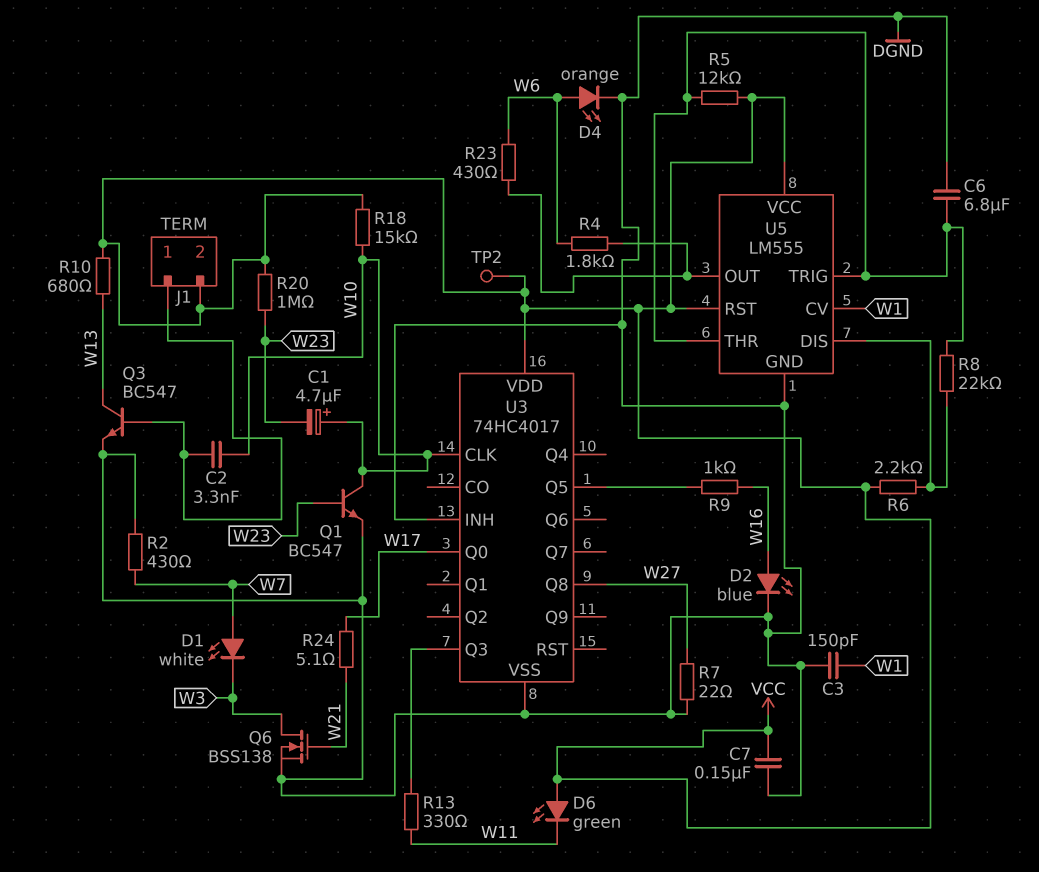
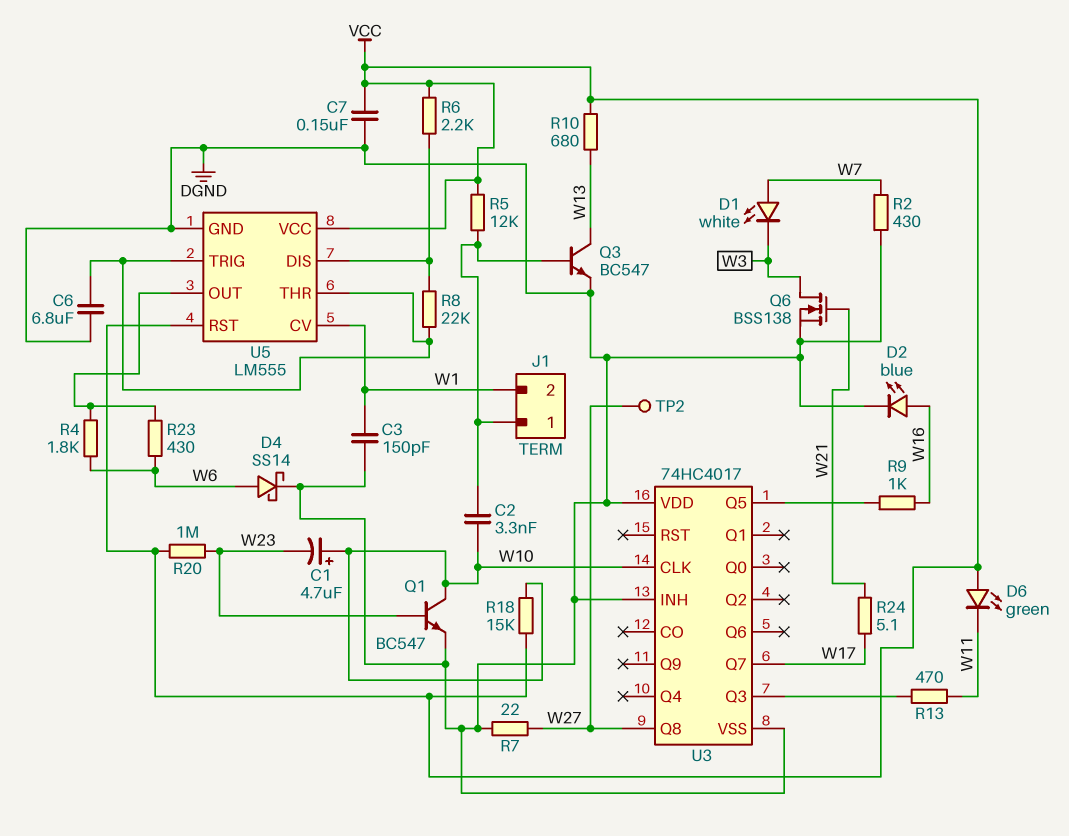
D4: LED orange (A W6, K DGND) -> schottky SS14 (A W6, K DGND)
J1 pin 2: VCC -> W1
R5: 12k (U5/THR, VCC) -> 12k (J1/1, VCC)
R13: 330 (U3/Q3, W11) -> 470 (U3/Q3, W11)
TP2: test point (VCC) -> test point (W27)
U3 pin Q0: W17 -> none
U3 pin Q7: none -> W17
U3 pin VDD: VCC -> DGND

